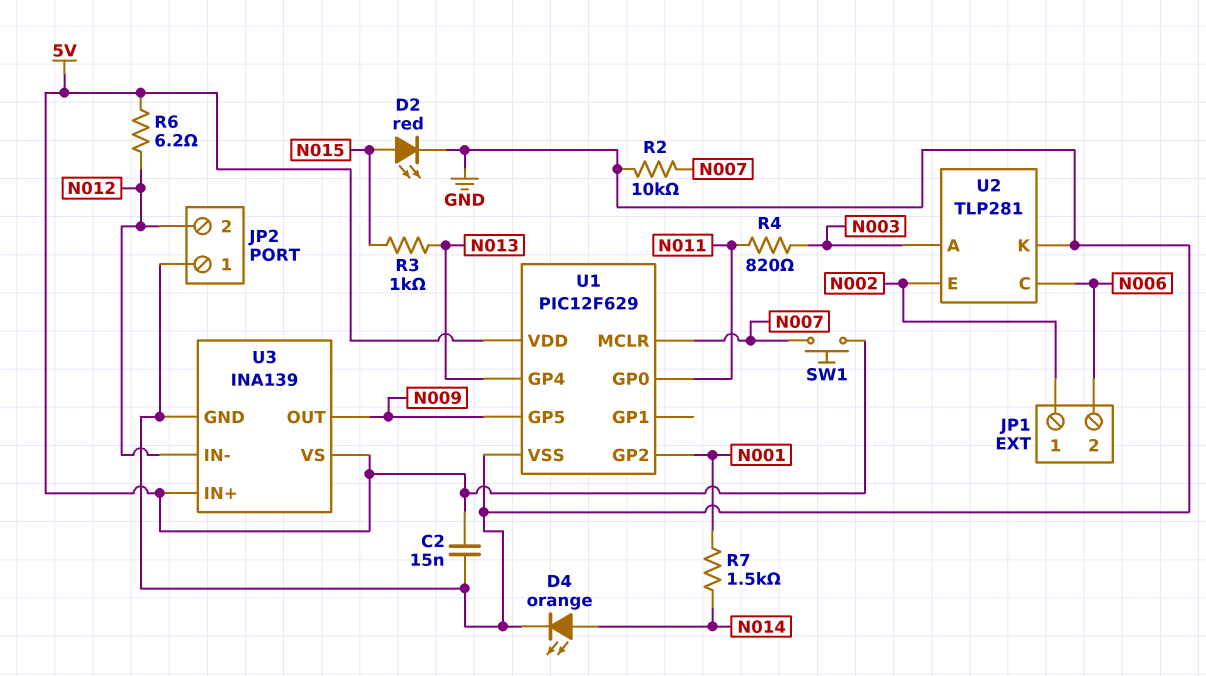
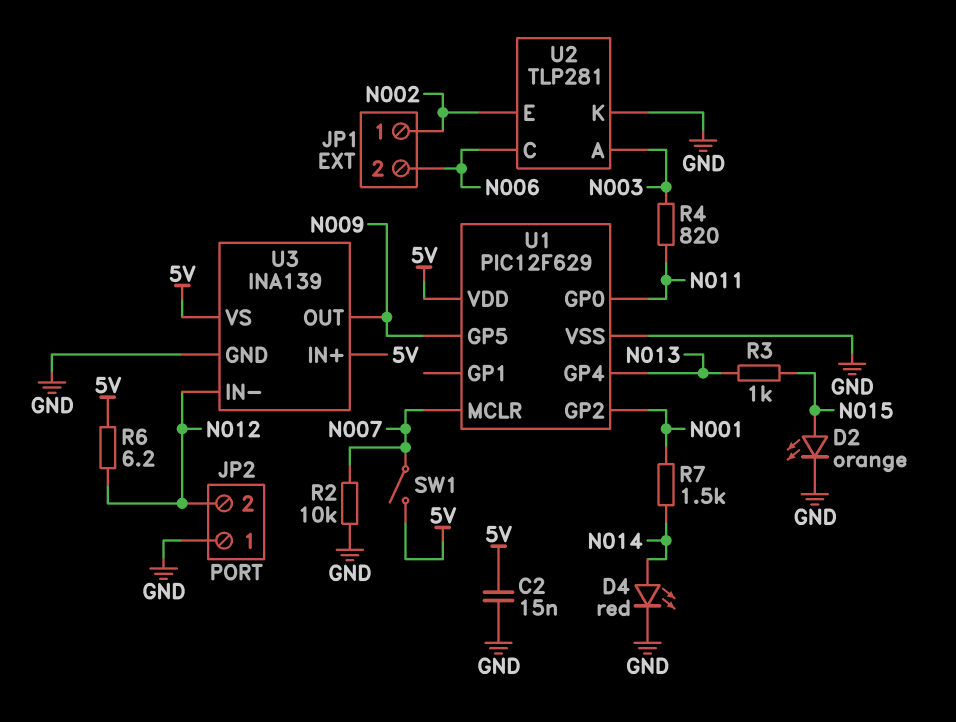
D2: LED red (A N015, K GND) -> LED orange (A N015, K GND)
D4: LED orange (A N014, K GND) -> LED red (A N014, K GND)
SW1: button (5V, N007) -> switch (5V, N007)

